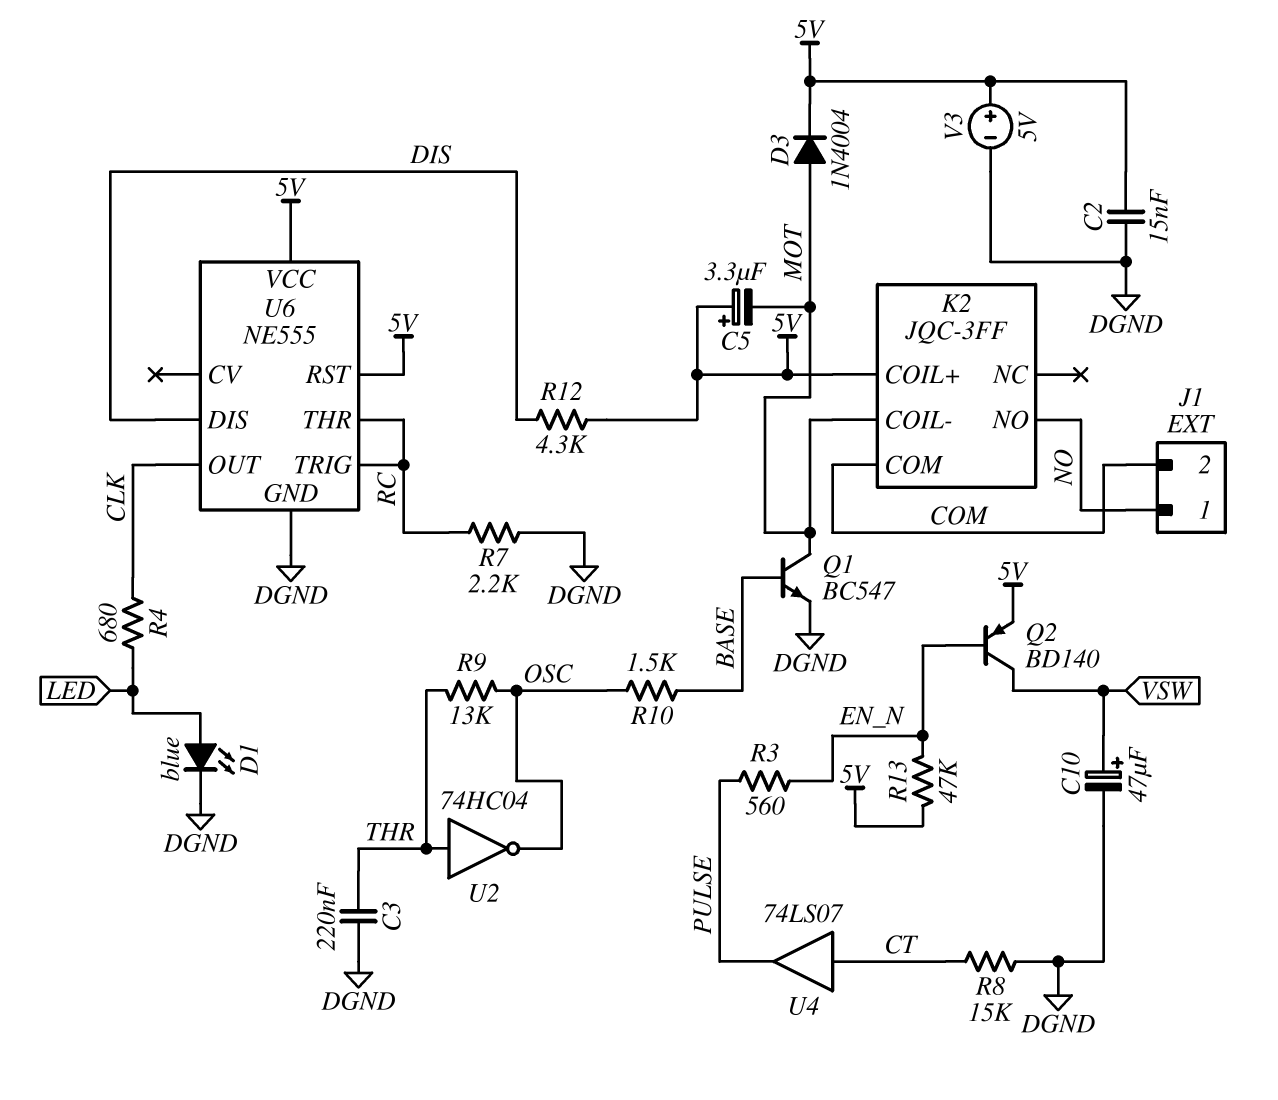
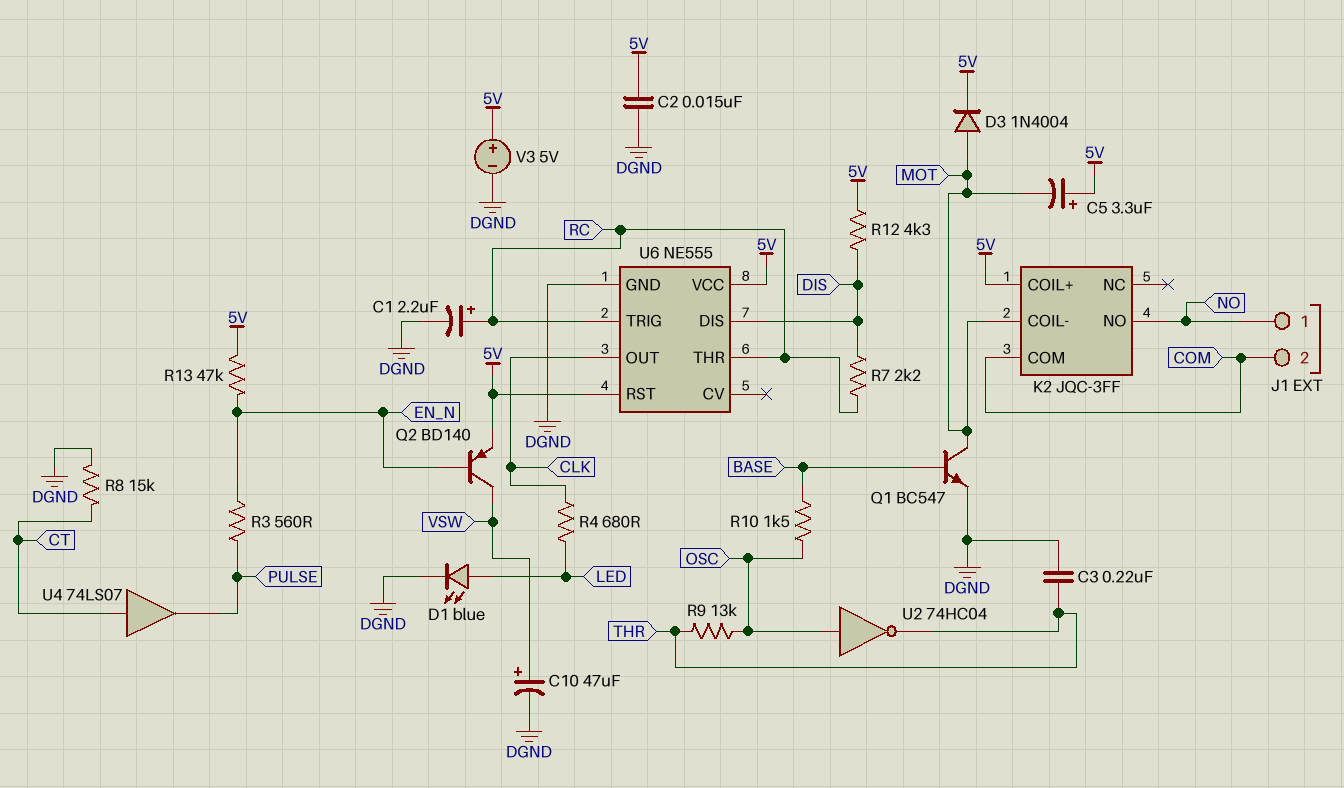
C1: none -> 2.2uF (plus RC, minus DGND)
R7: 2.2k (DGND, RC) -> 2.2k (DIS, RC)
U2: NOT 74HC04 (in THR, out OSC) -> NOT 74HC04 (in OSC, out THR)

